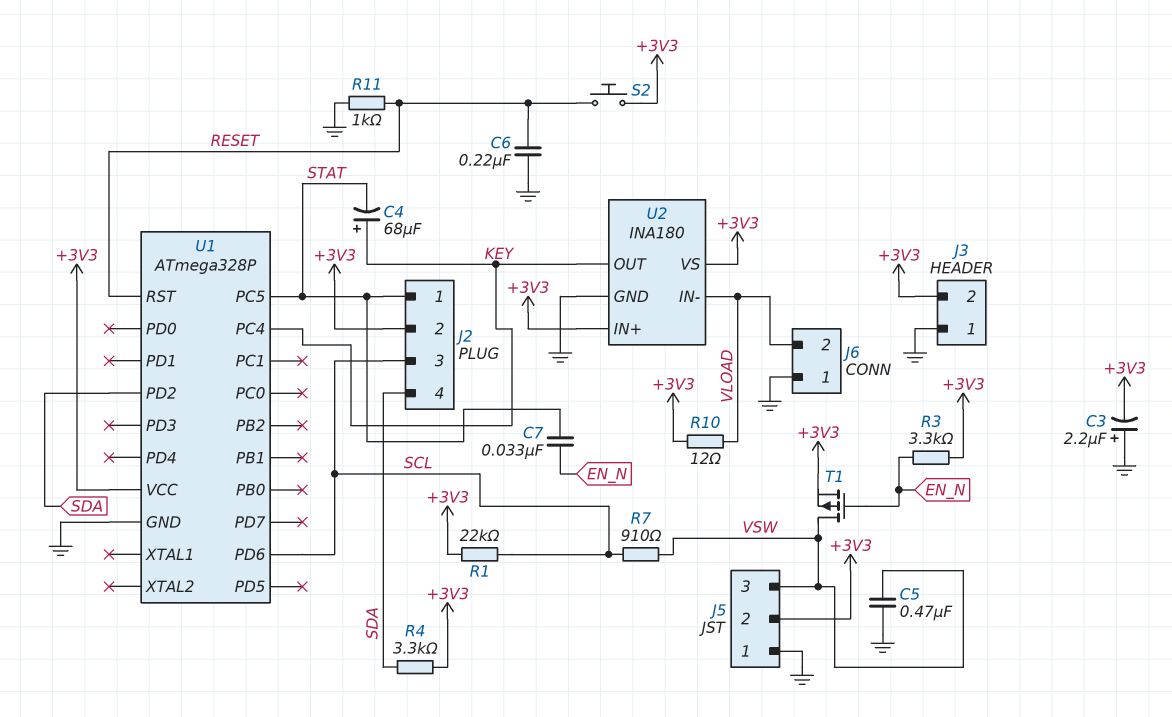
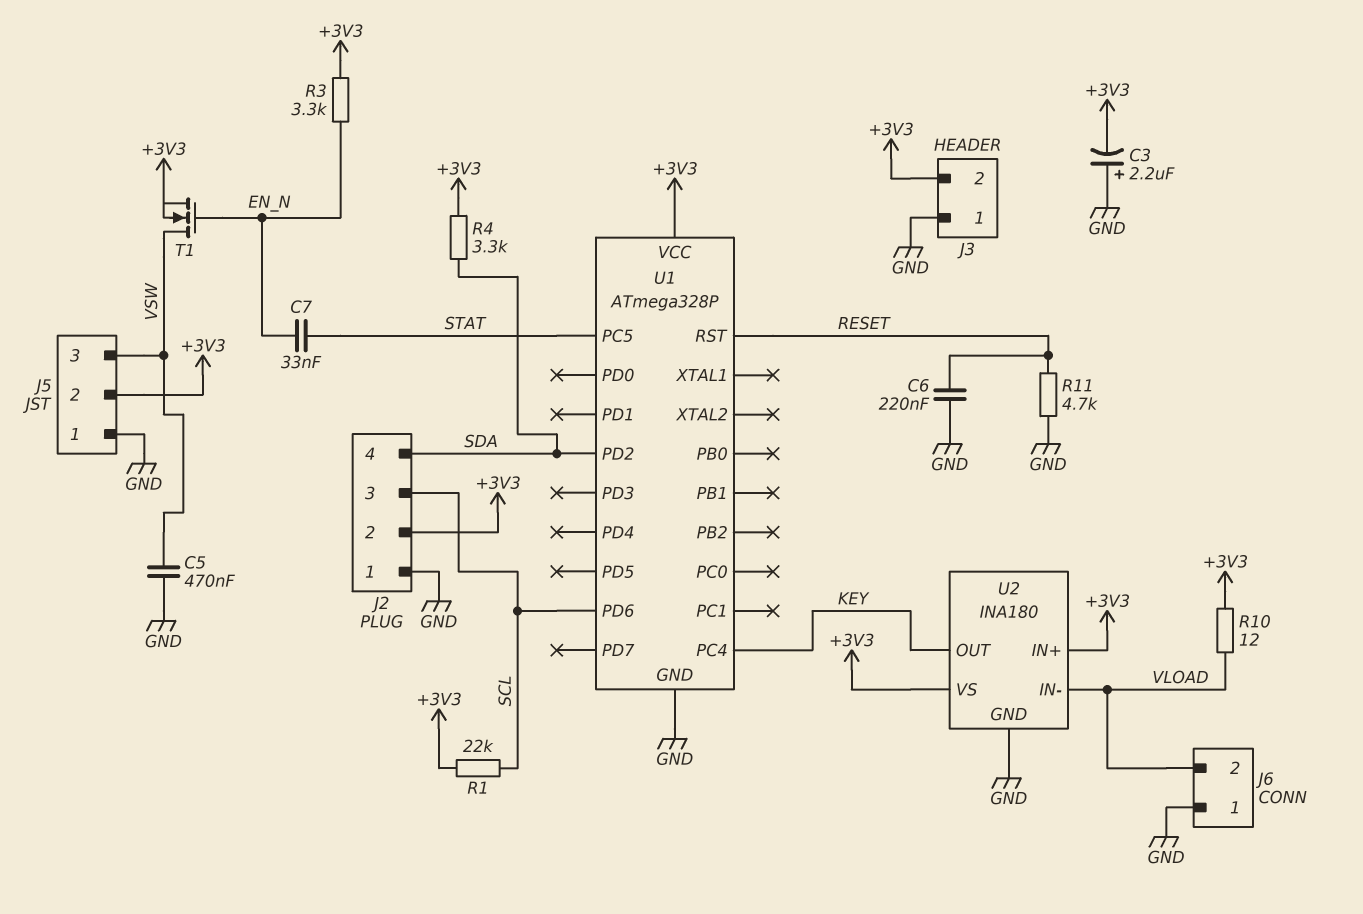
C4: 68uF (plus KEY, minus STAT) -> none
J2 pin 1: STAT -> GND
R7: 910 (SCL, VSW) -> none
R11: 1k (GND, RESET) -> 4.7k (GND, RESET)
S2: button (+3V3, RESET) -> none
T1: PMOS (G EN_N, D VSW, S +3V3) -> NMOS (G EN_N, D VSW, S +3V3)

